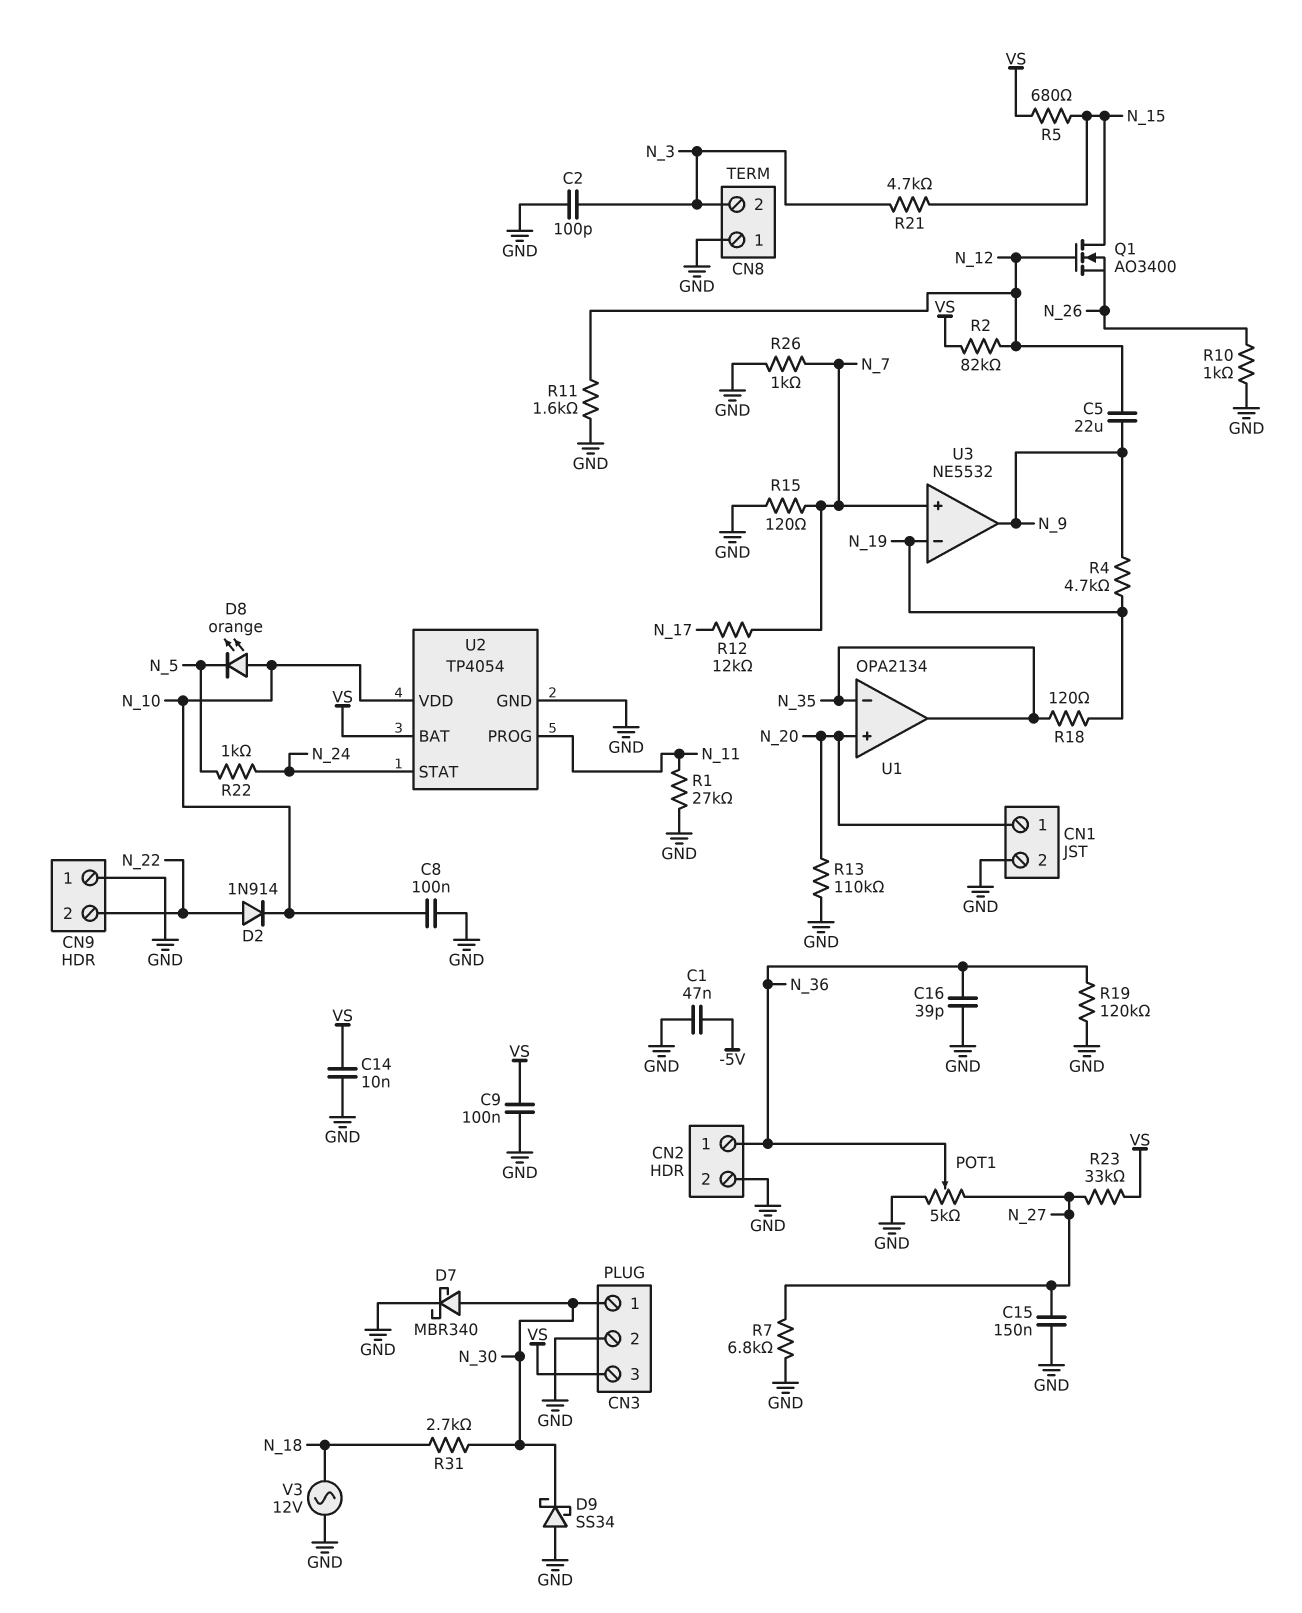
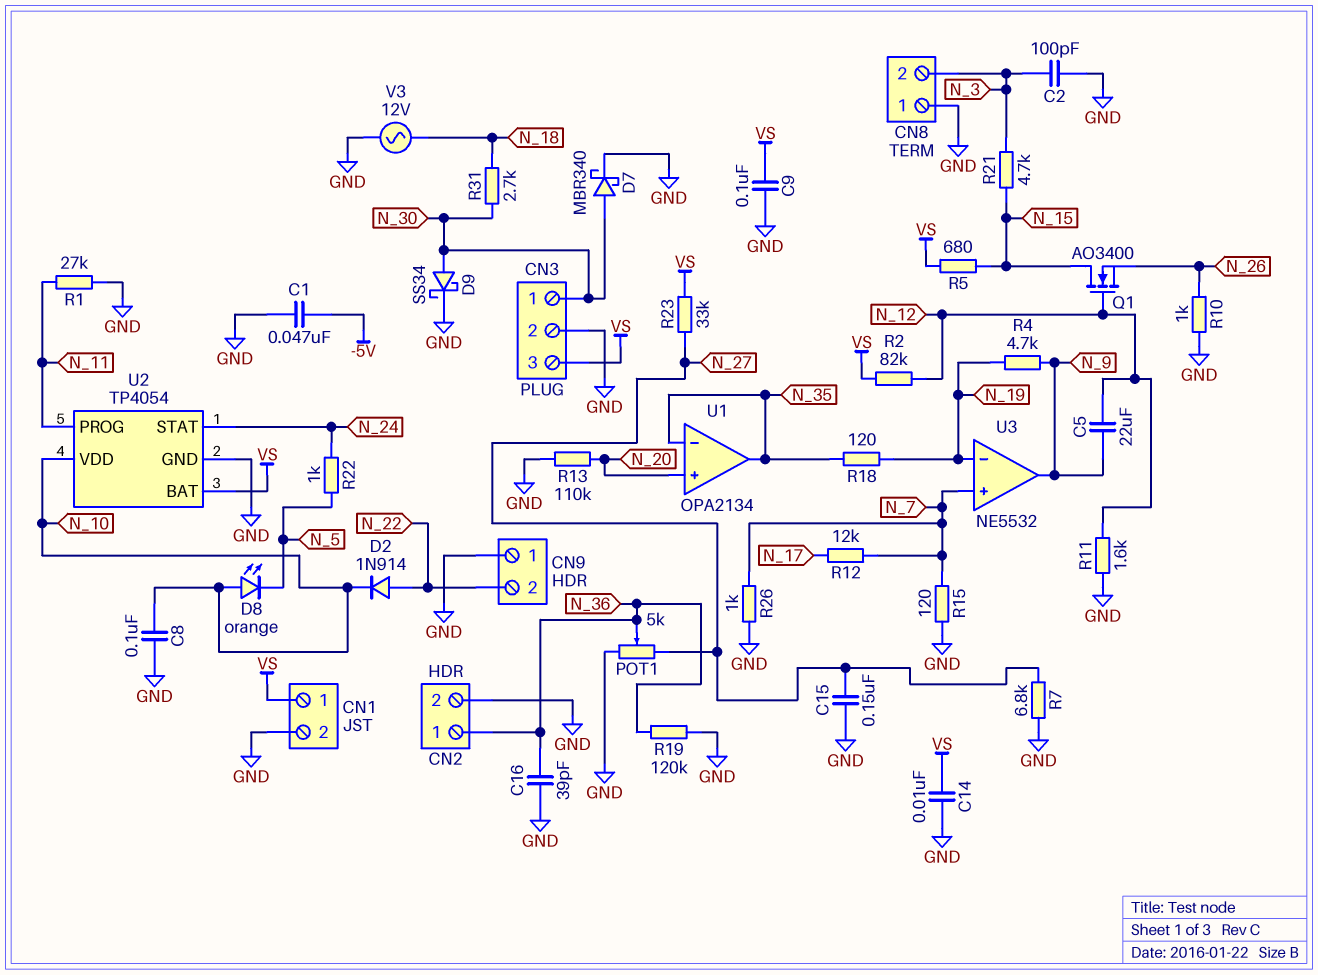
CN1 pin 1: N_20 -> VS
D9: schottky SS34 (A GND, K N_30) -> schottky SS34 (A N_30, K GND)

